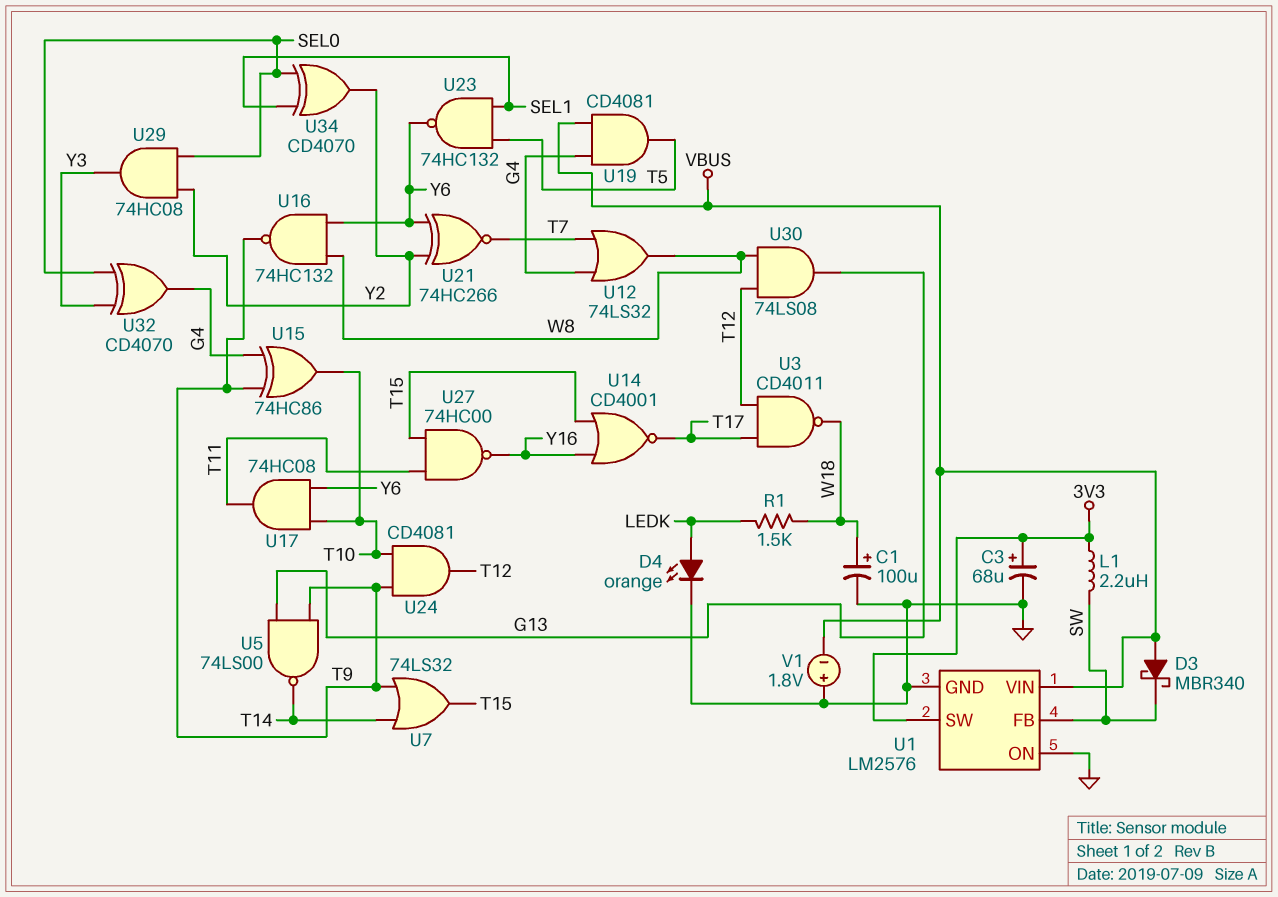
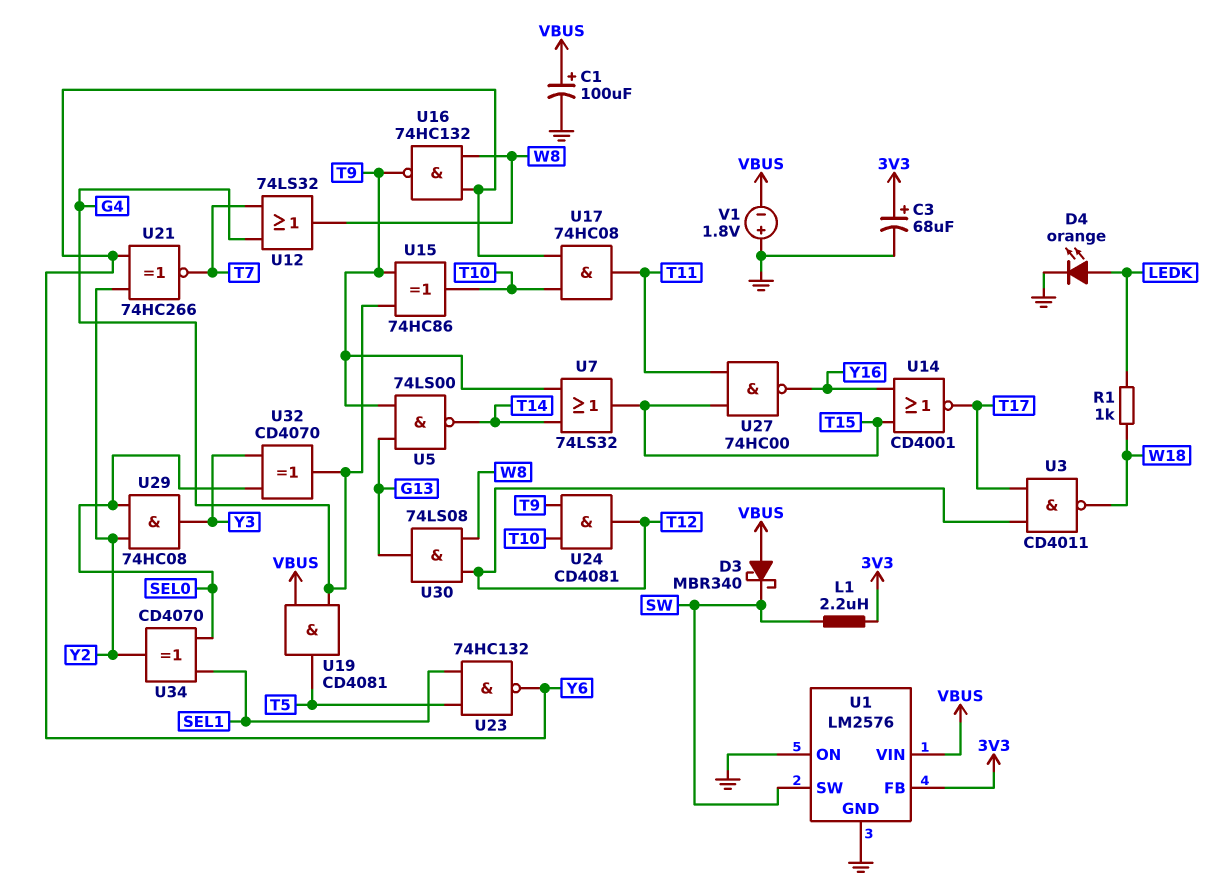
C1: 100uF (plus W18, minus GND) -> 100uF (plus VBUS, minus GND)
R1: 1.5k (LEDK, W18) -> 1k (LEDK, W18)
U1 pin FB: SW -> 3V3
U1 pin SW: 3V3 -> SW

